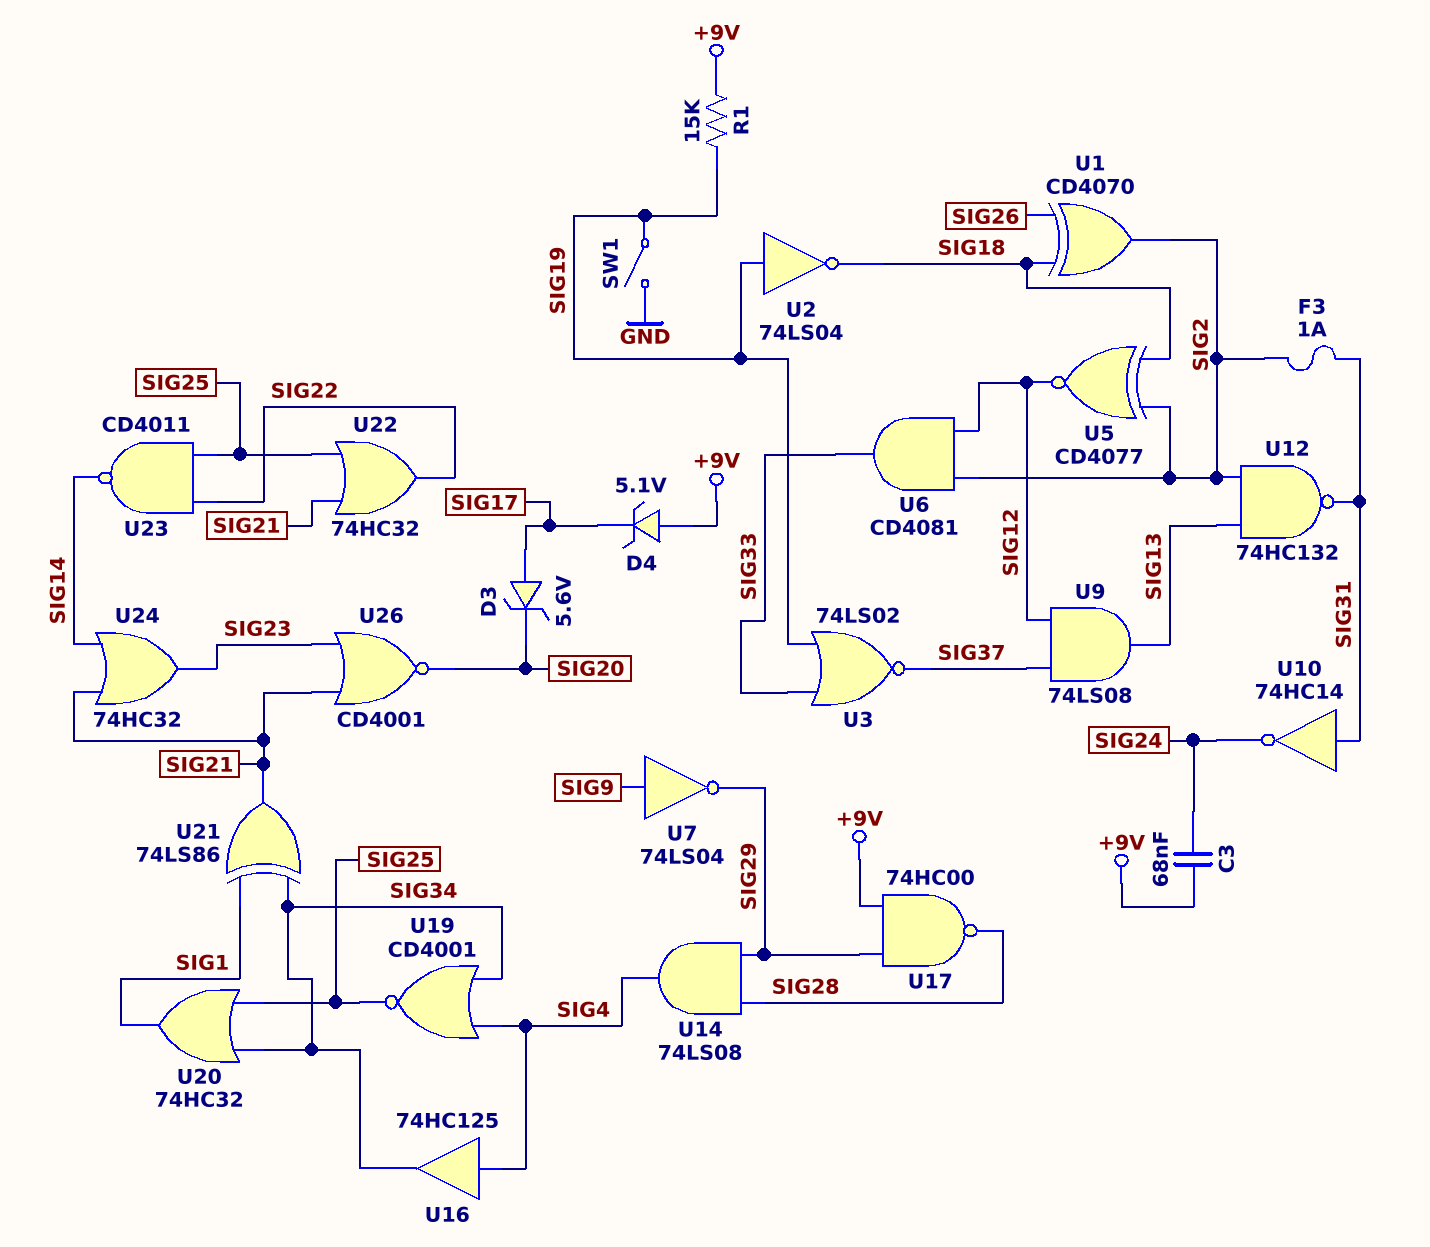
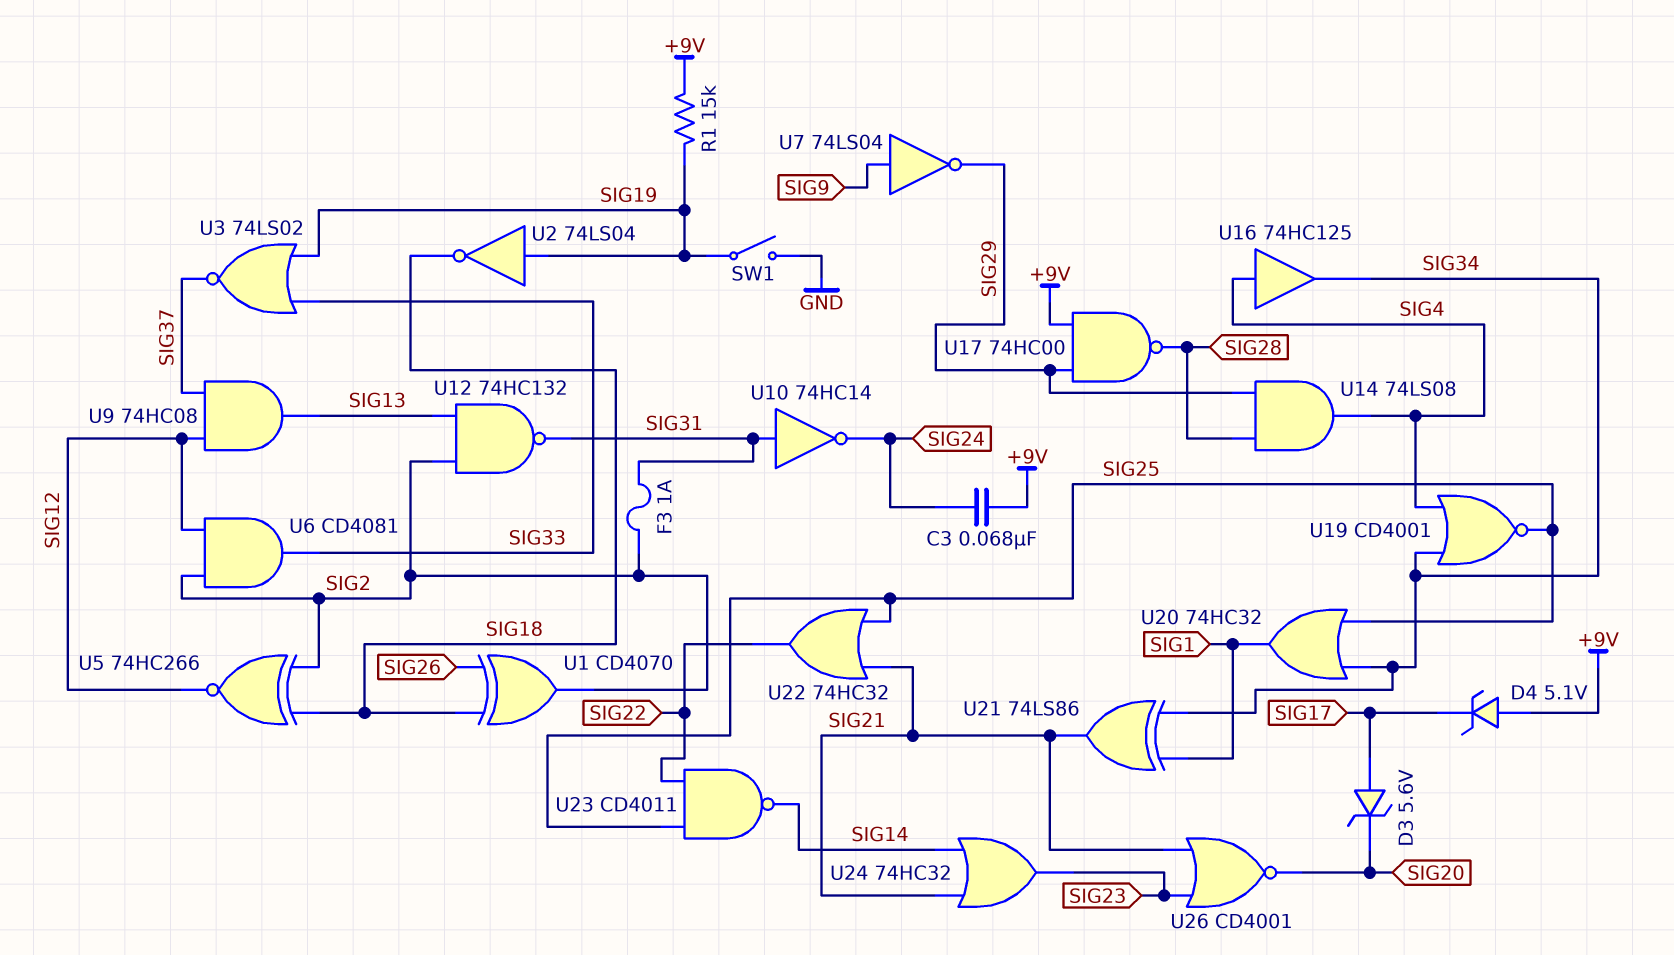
U5: XNOR CD4077 (in SIG2, in SIG18, out SIG12) -> XNOR 74HC266 (in SIG2, in SIG18, out SIG12)
U9: AND 74LS08 (in SIG12, in SIG37, out SIG13) -> AND 74HC08 (in SIG12, in SIG37, out SIG13)

